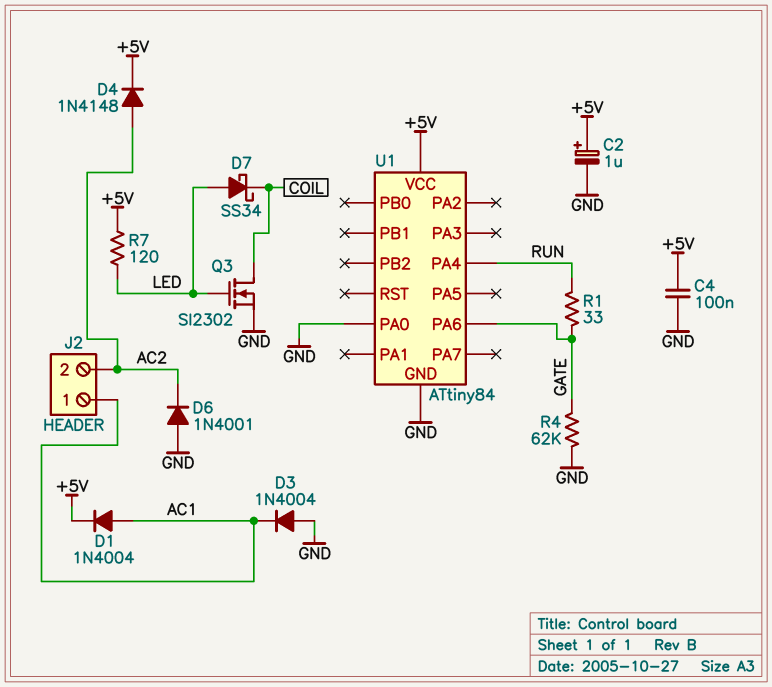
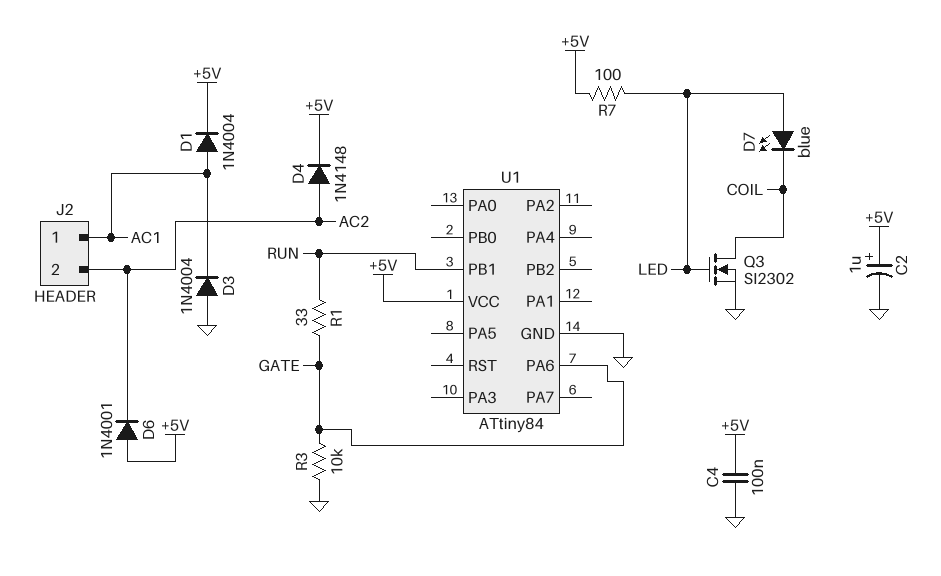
D6: diode 1N4001 (A GND, K AC2) -> diode 1N4001 (A +5V, K AC2)
D7: schottky SS34 (A LED, K COIL) -> LED blue (A LED, K COIL)
R3: none -> 10k (GATE, GND)
R4: 62k (GATE, GND) -> none
R7: 120 (+5V, LED) -> 100 (+5V, LED)
U1 pin PA0: GND -> none
U1 pin PA4: RUN -> none
U1 pin PB1: none -> RUN

